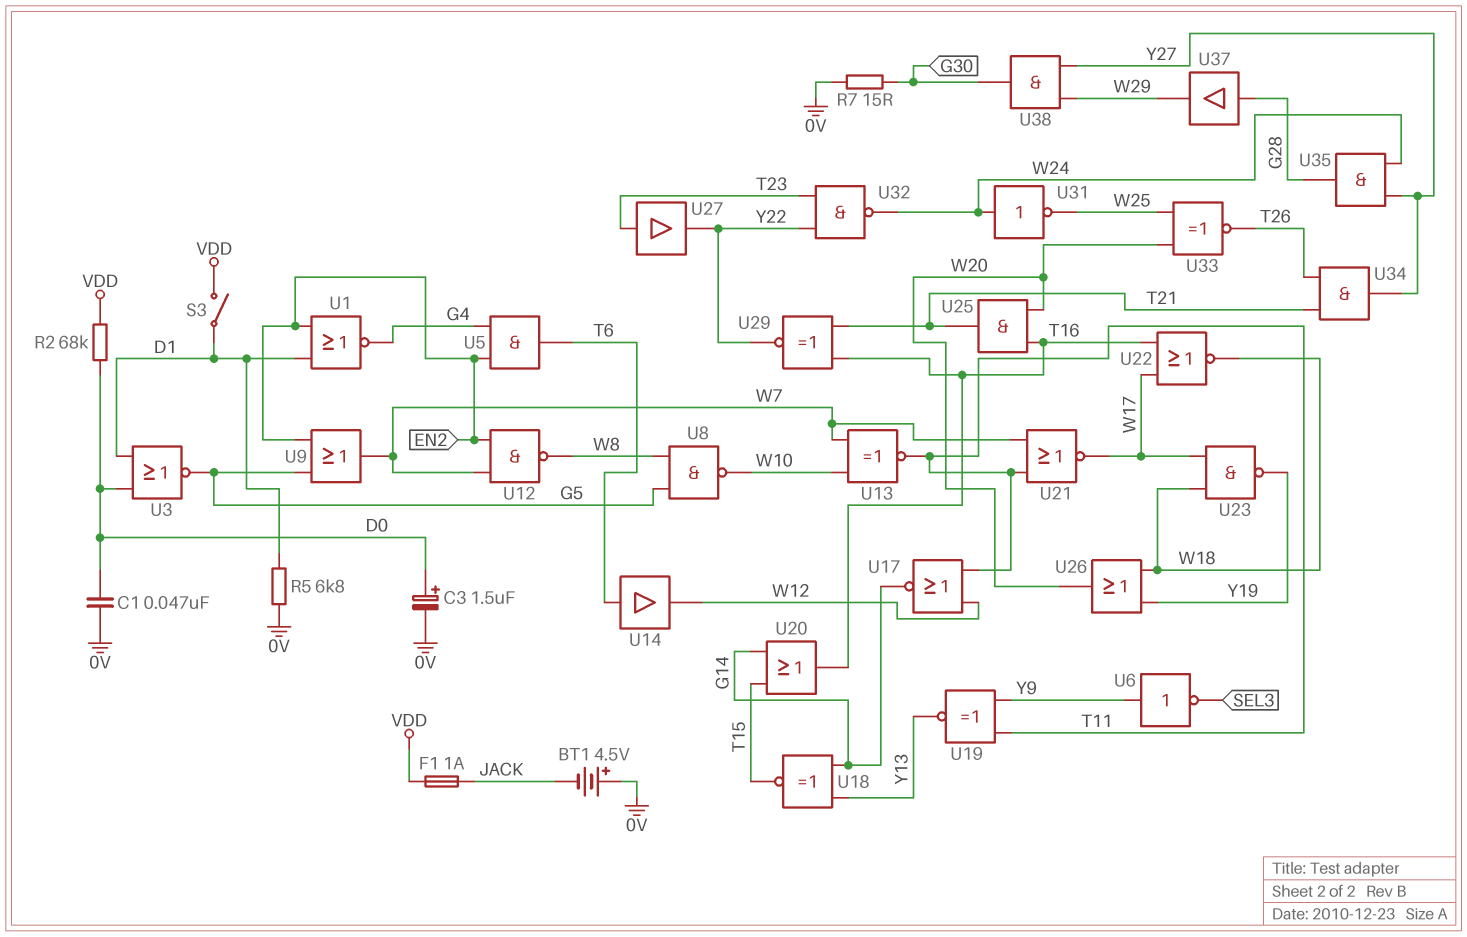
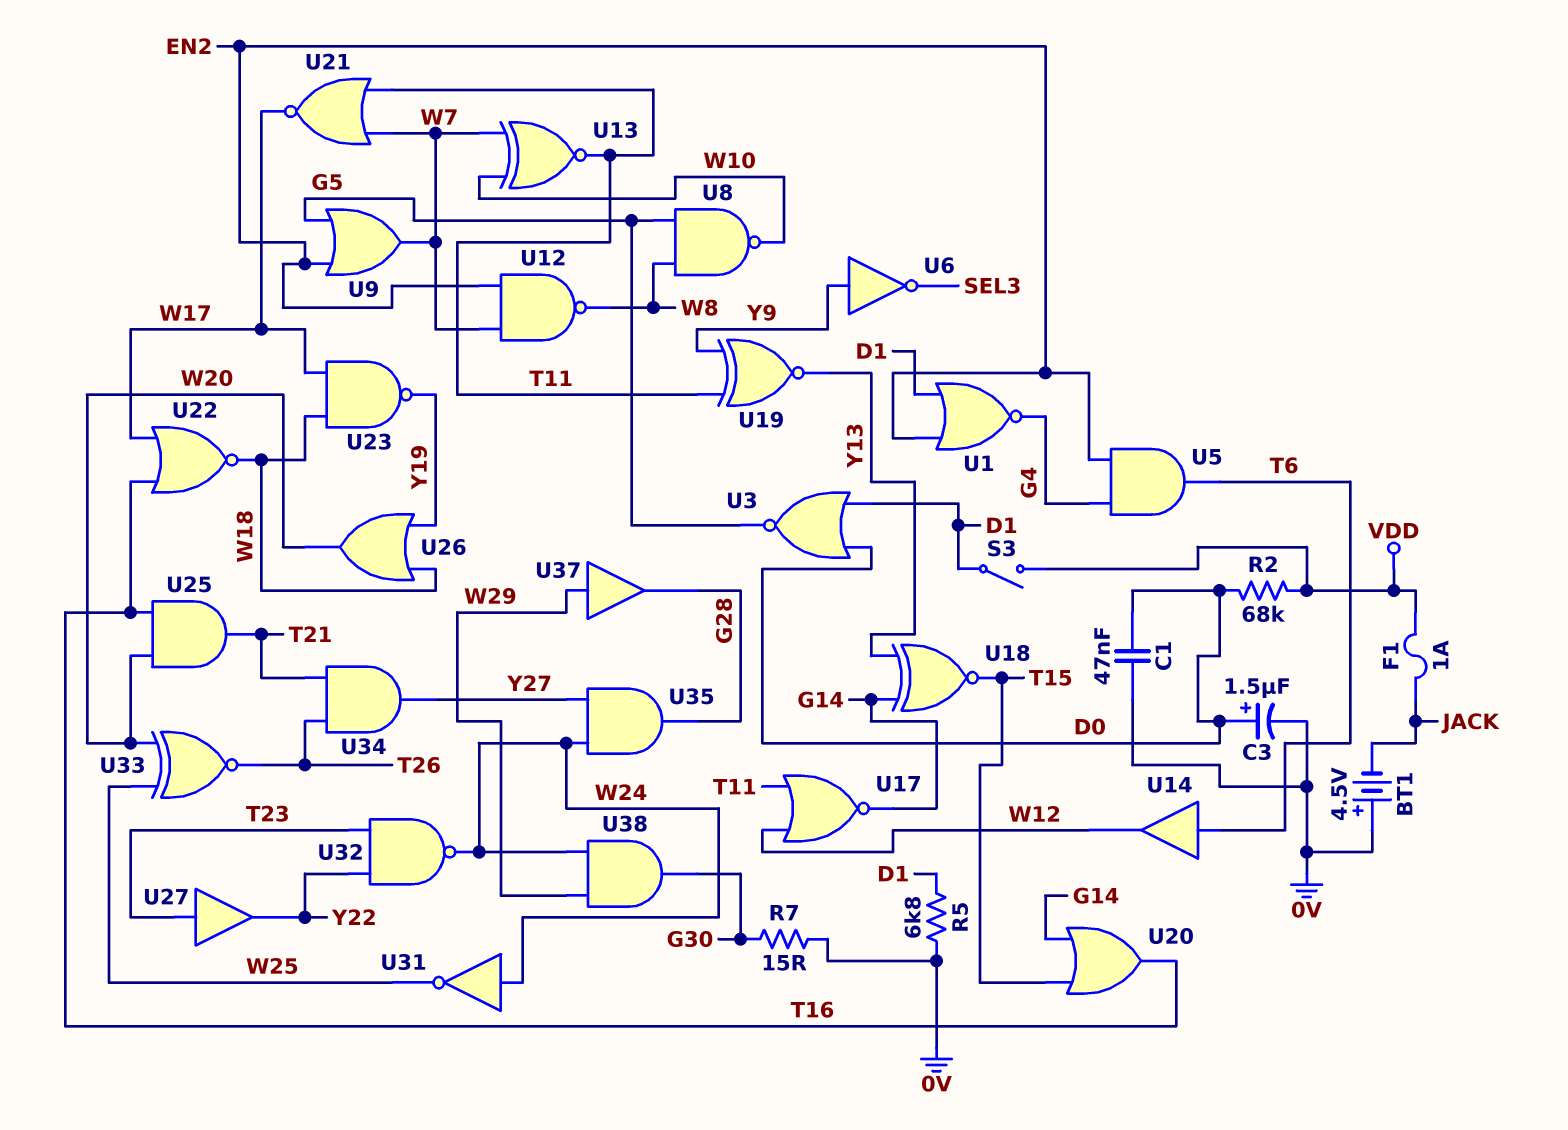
U29: XNOR (in T16, in T21, out Y22) -> none
U37: buffer (in G28, out W29) -> buffer (in W29, out G28)
U38: AND (in W29, in Y27, out G30) -> AND (in W24, in W29, out G30)

